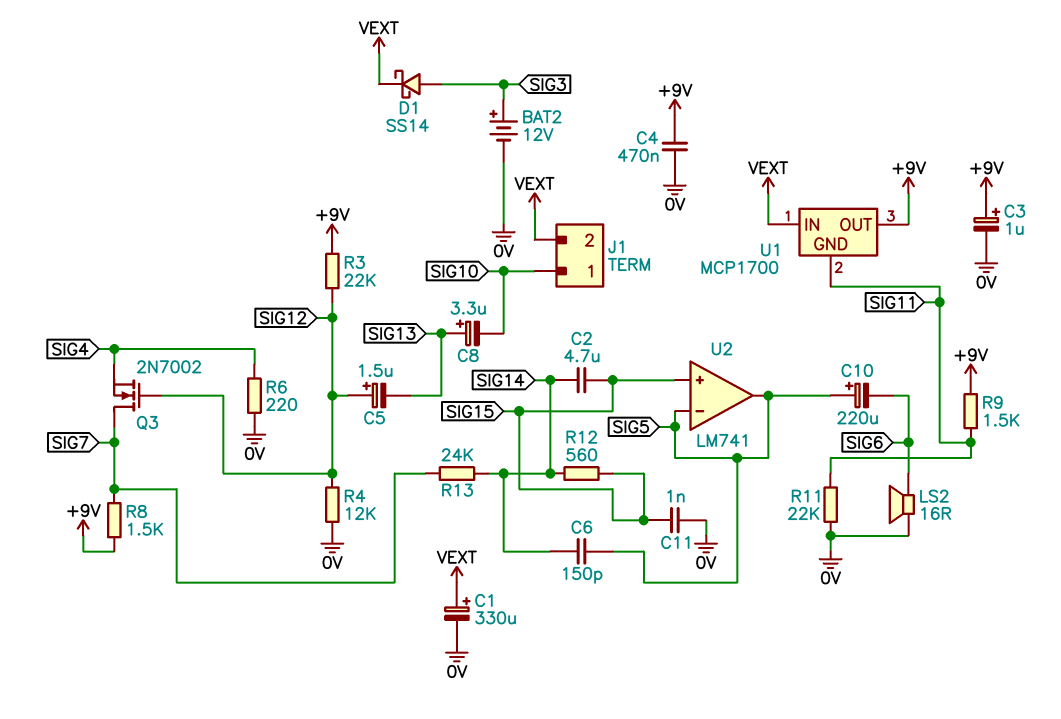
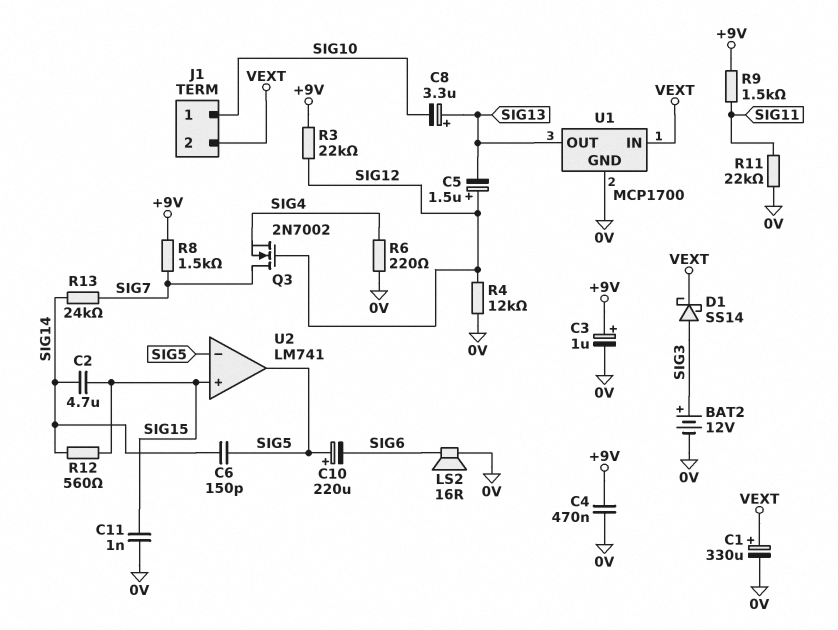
U1 pin GND: SIG11 -> 0V
U1 pin OUT: +9V -> SIG13

